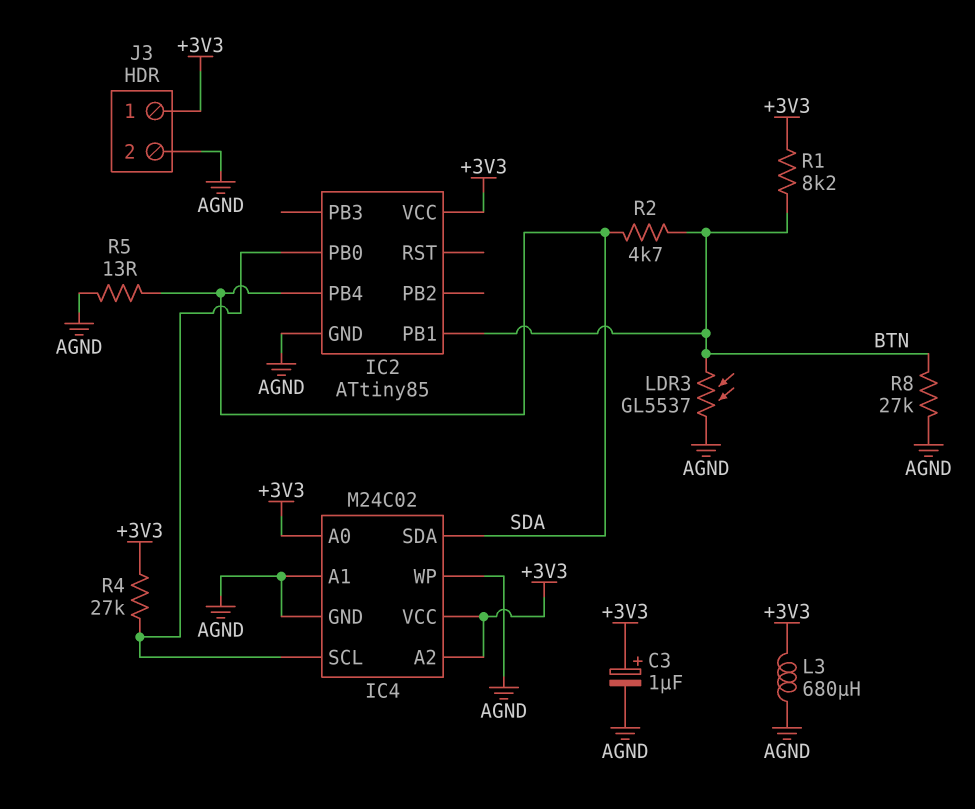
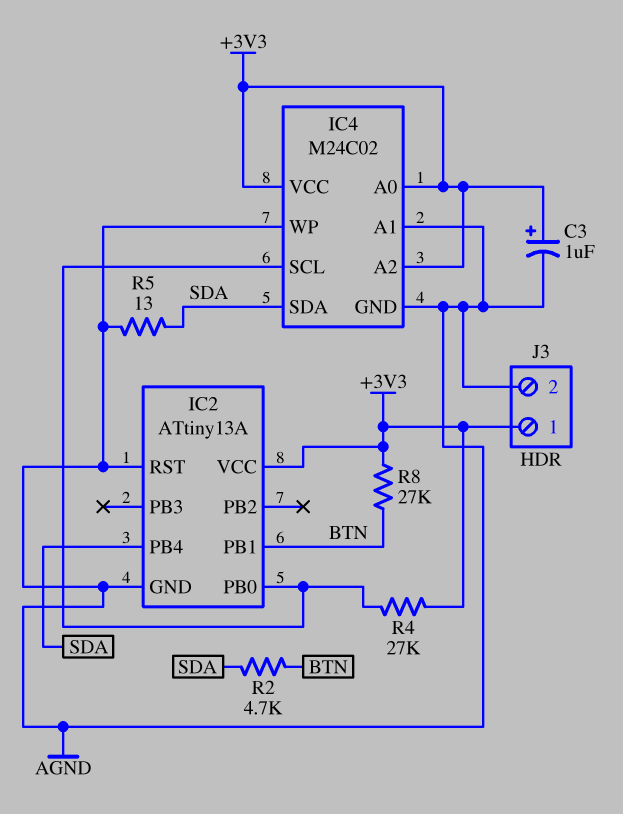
IC2: ATtiny85 -> ATtiny13A
IC2 pin RST: none -> AGND
L3: 680uH (+3V3, AGND) -> none
LDR3: GL5537 (AGND, BTN) -> none
R1: 8.2k (+3V3, BTN) -> none
R8: 27k (AGND, BTN) -> 27k (+3V3, BTN)

